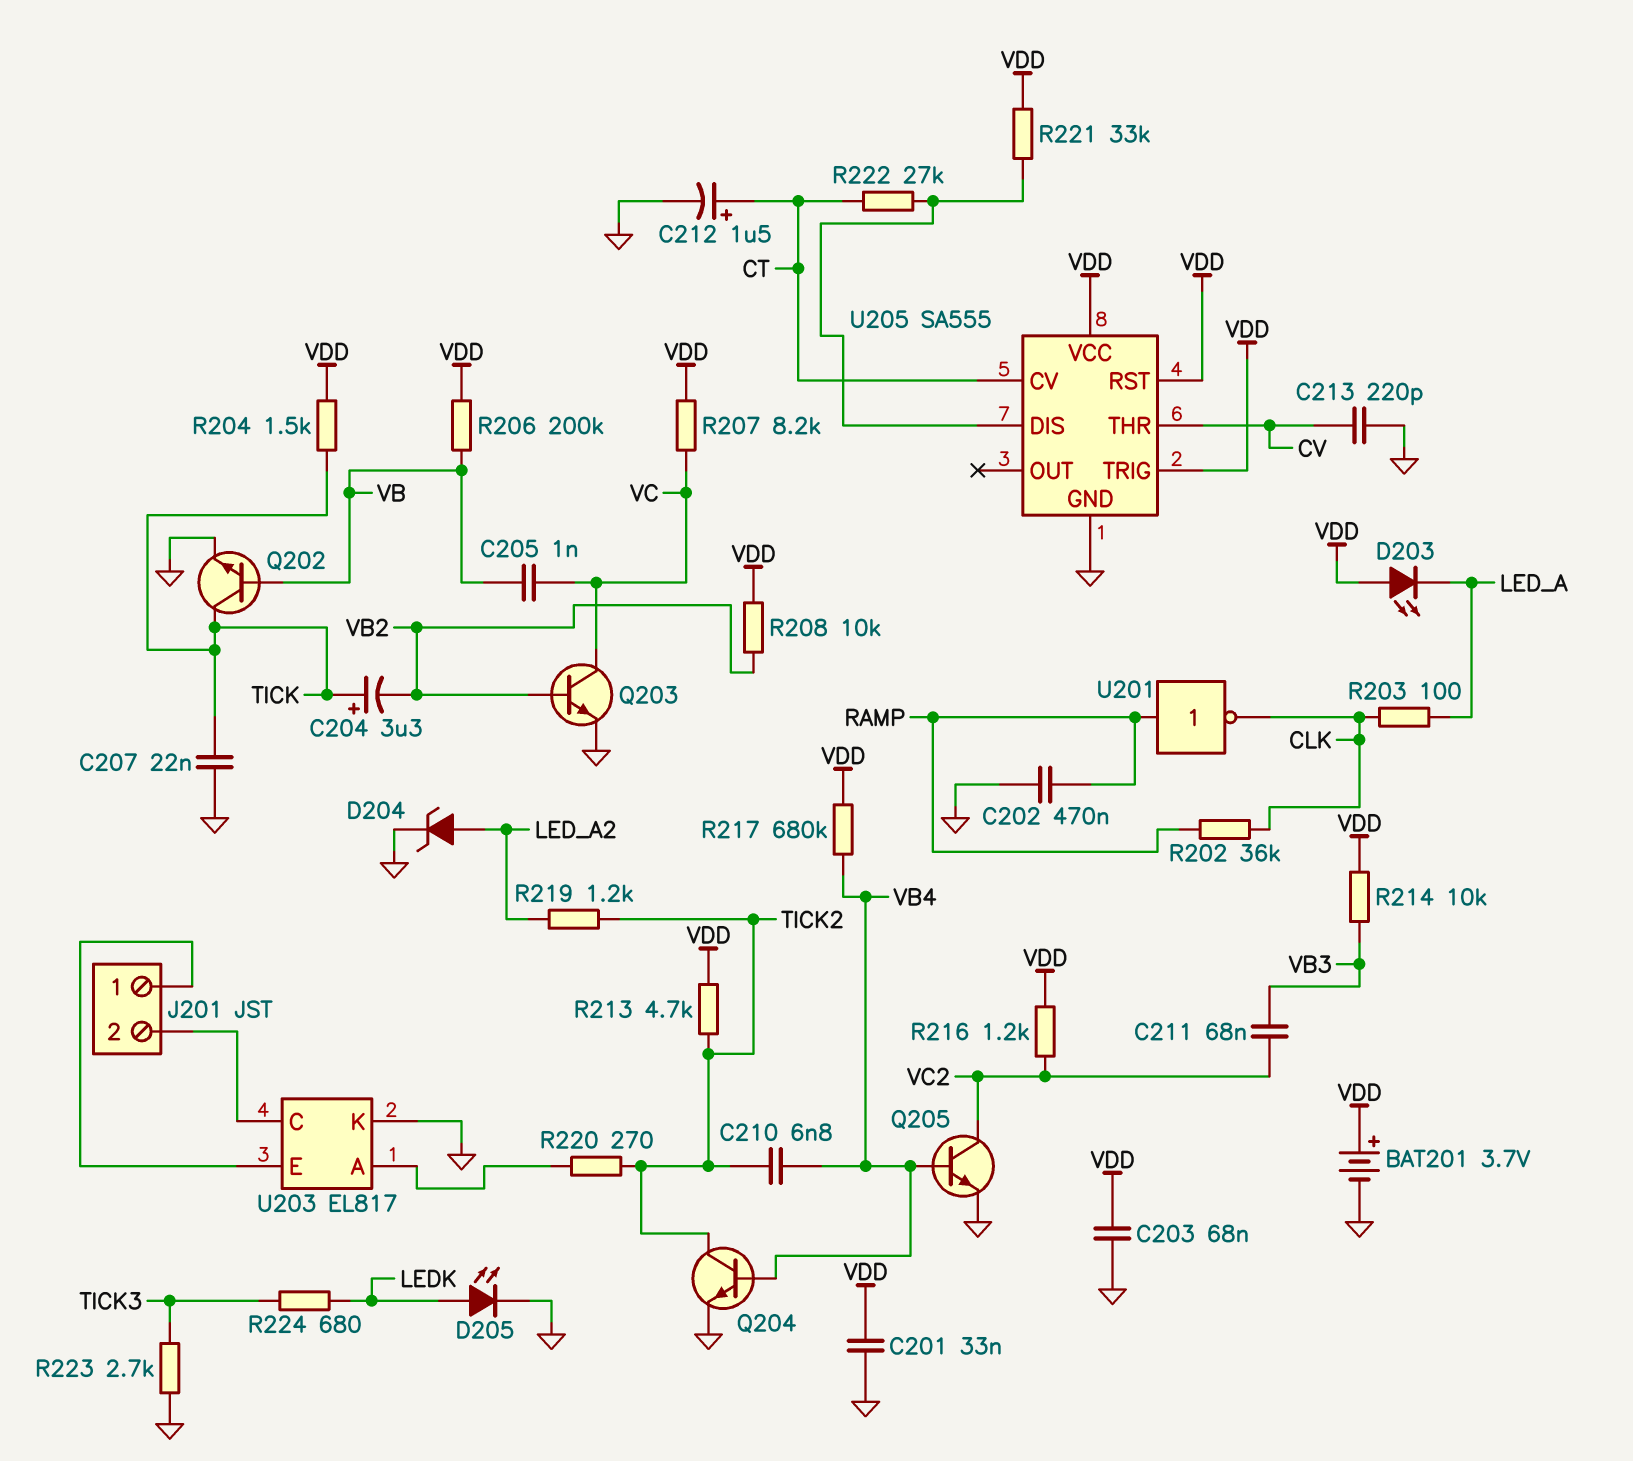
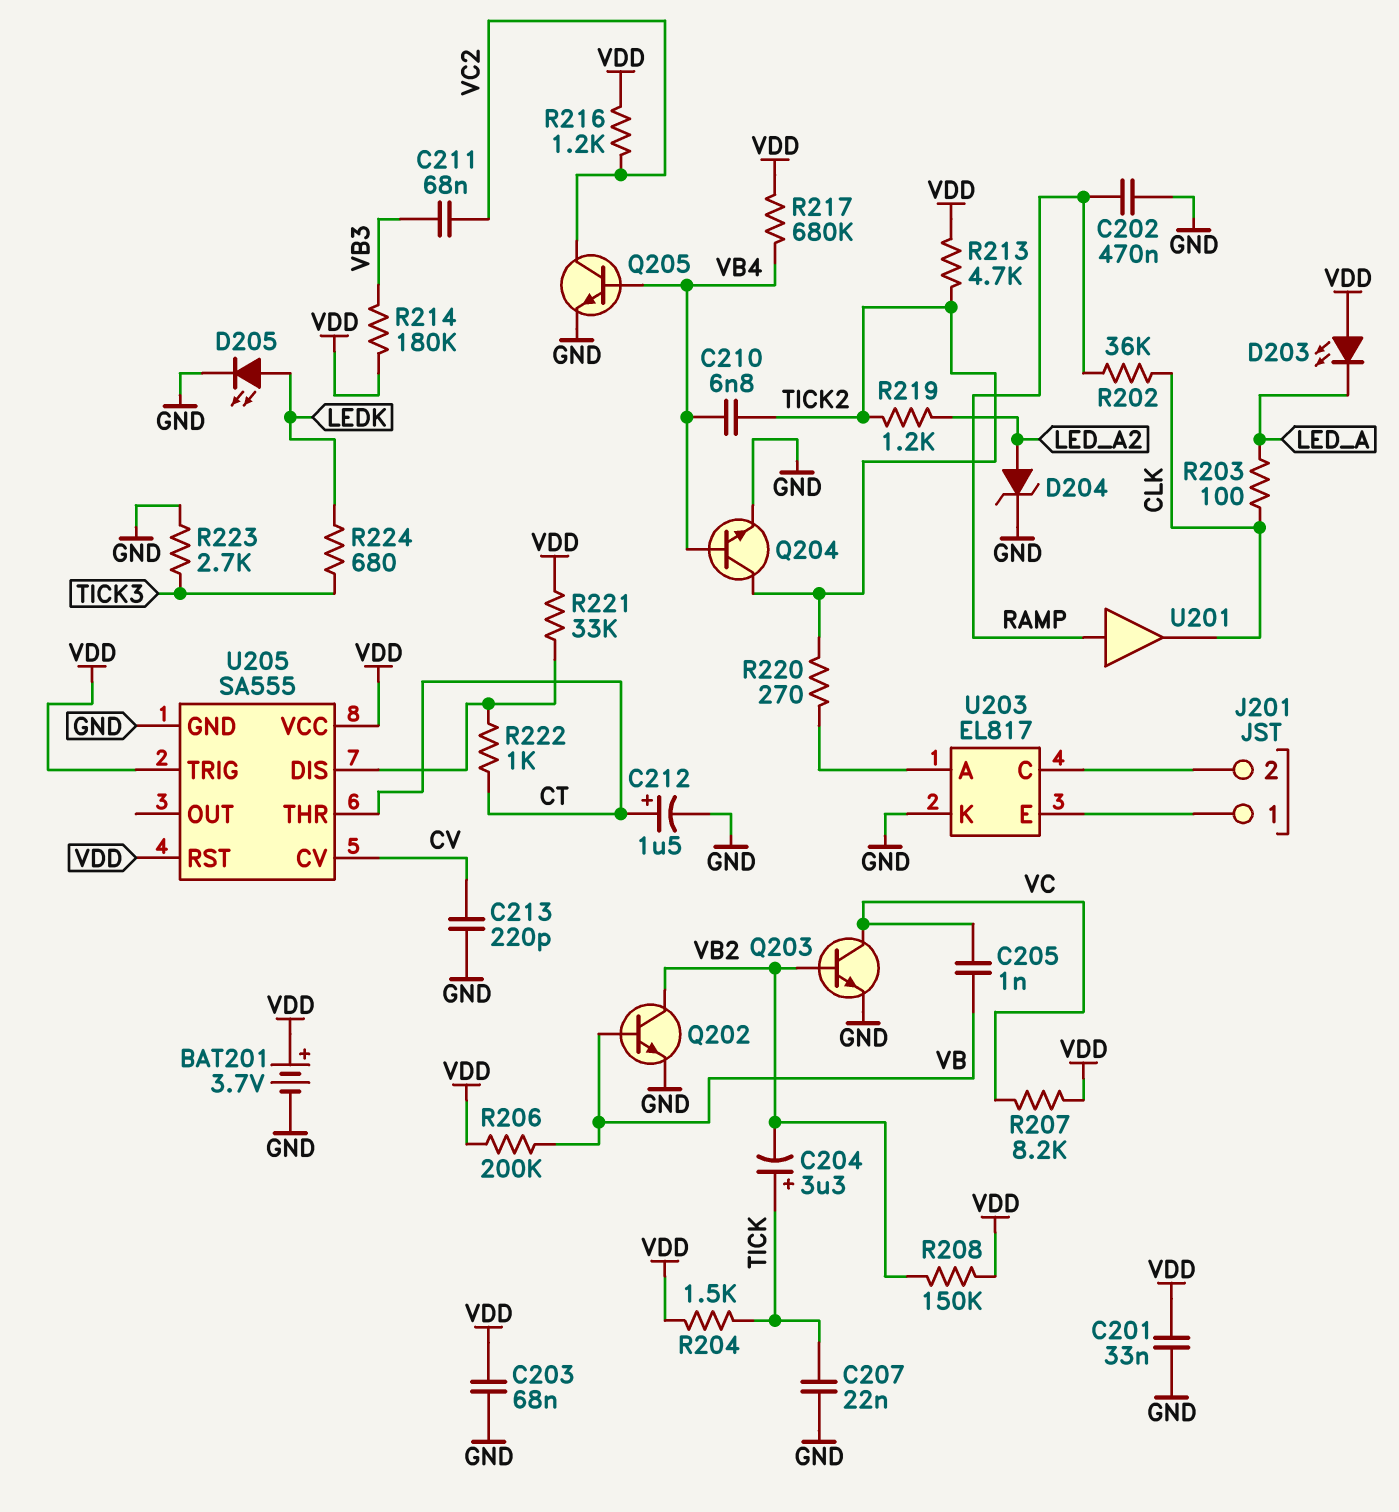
Q202: NPN (B VB, C TICK, E GND) -> NPN (B VB, C VB2, E GND)
R208: 10k (VB2, VDD) -> 150k (VB2, VDD)
R214: 10k (VB3, VDD) -> 180k (VB3, VDD)
R222: 27k (CT, U205/DIS) -> 1k (CT, U205/DIS)
U201: NOT (in RAMP, out CLK) -> buffer (in RAMP, out CLK)
U205 pin CV: CT -> CV
U205 pin THR: CV -> CT

